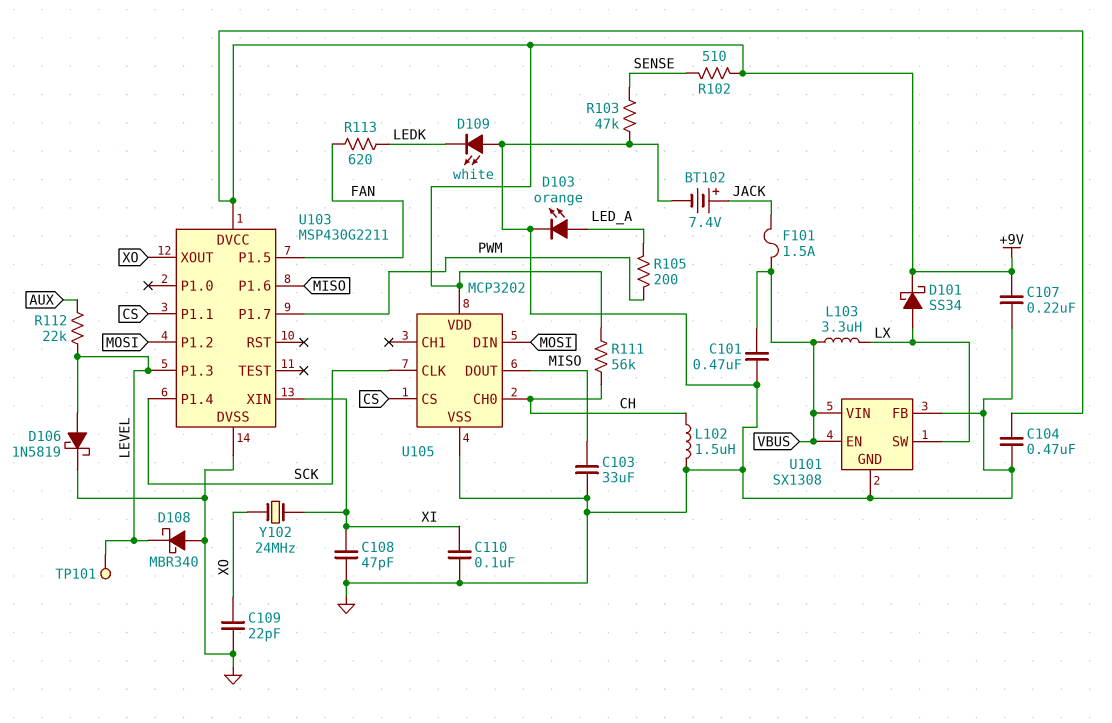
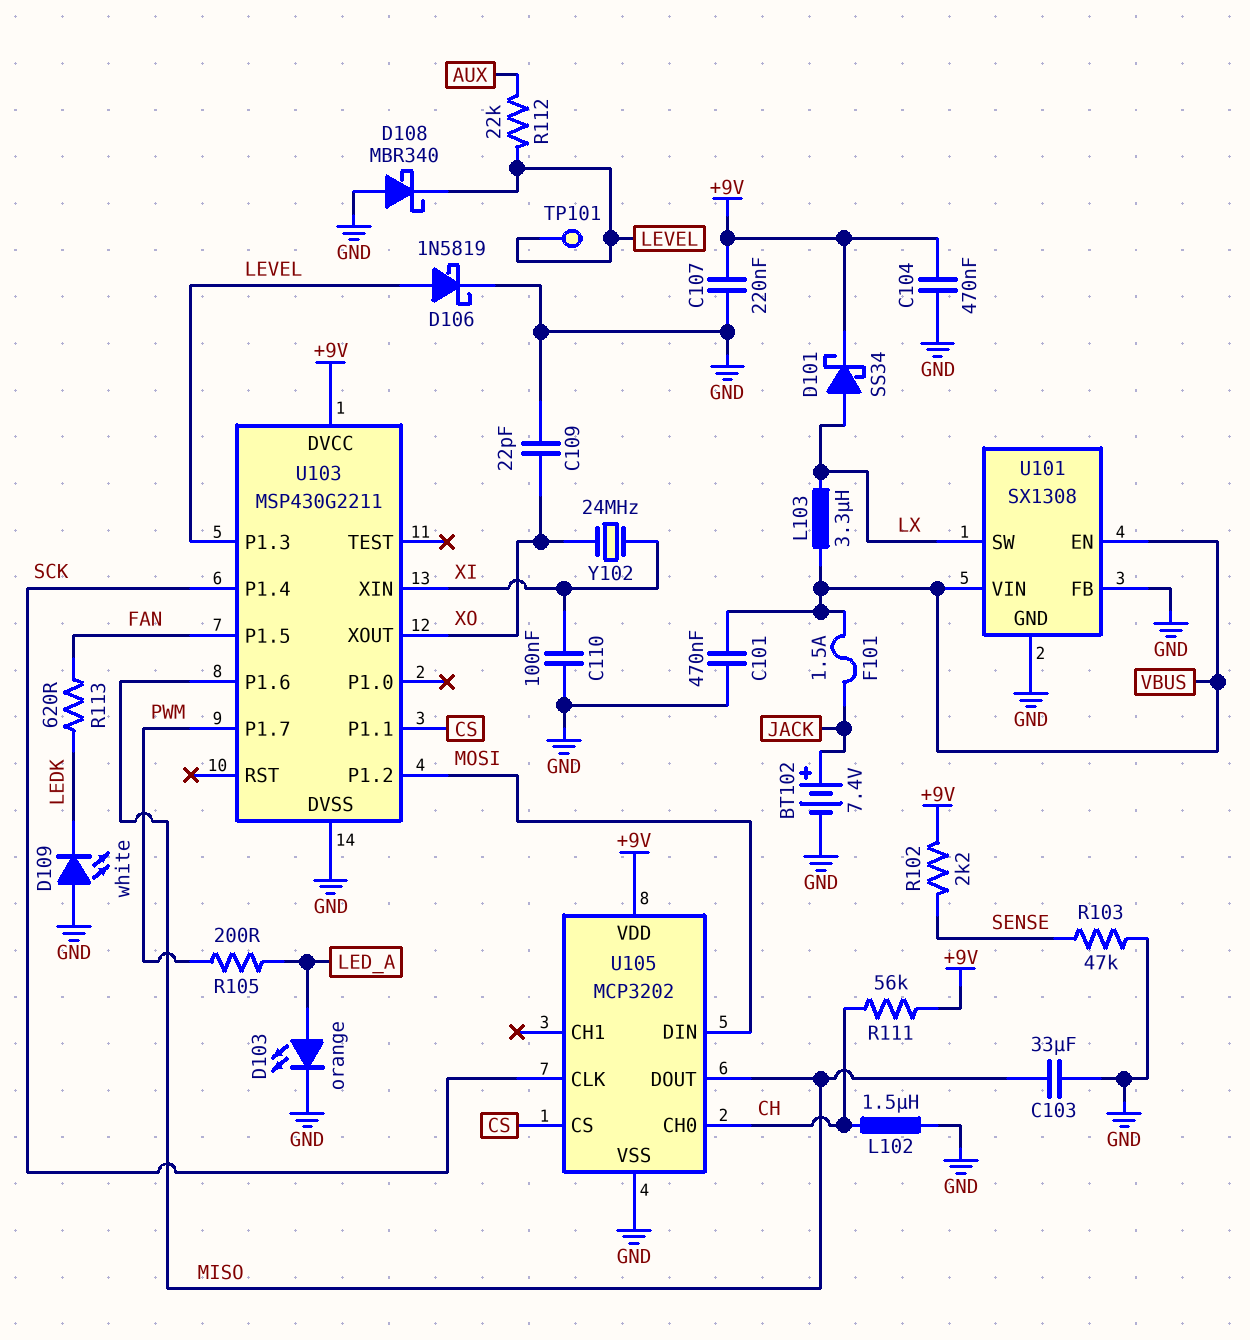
C108: 47pF (GND, XI) -> none
R102: 510 (+9V, SENSE) -> 2.2k (+9V, SENSE)

